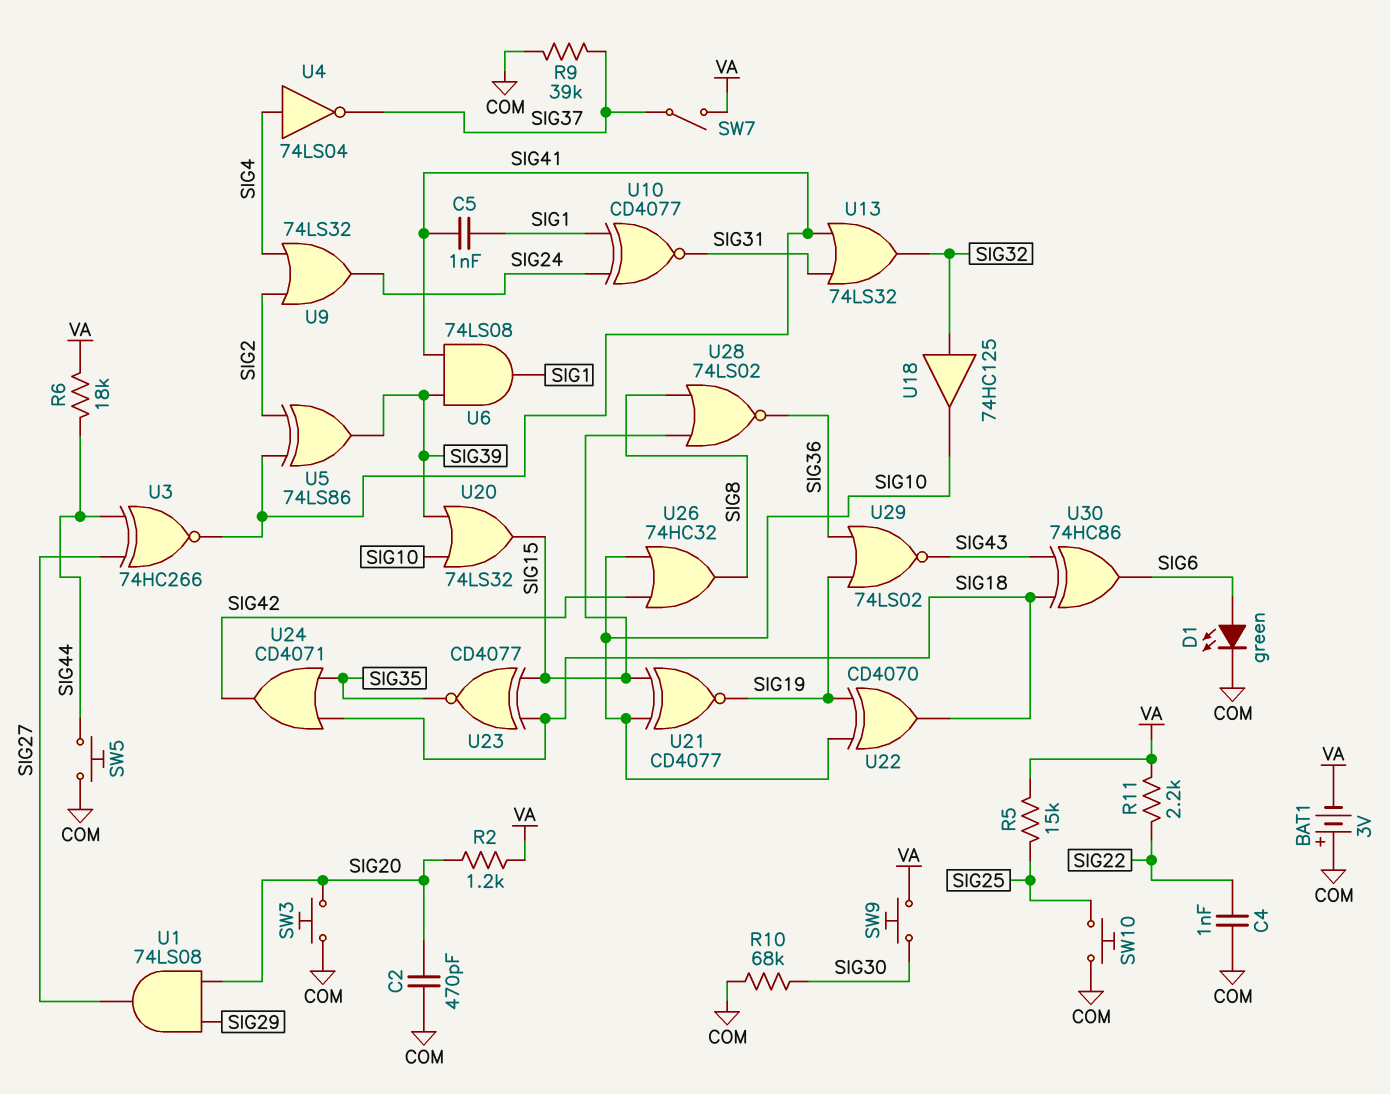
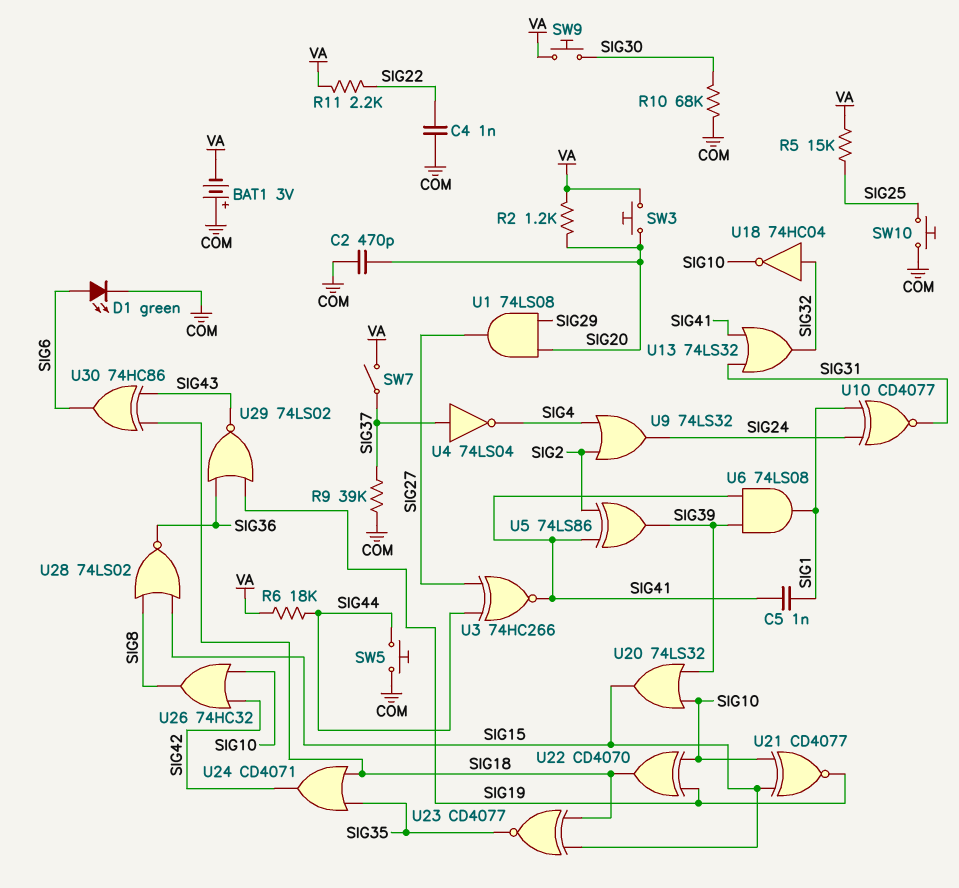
SW3: button (COM, SIG20) -> button (SIG20, VA)
U4: NOT 74LS04 (in SIG4, out SIG37) -> NOT 74LS04 (in SIG37, out SIG4)
U18: buffer 74HC125 (in SIG32, out SIG10) -> NOT 74HC04 (in SIG32, out SIG10)

